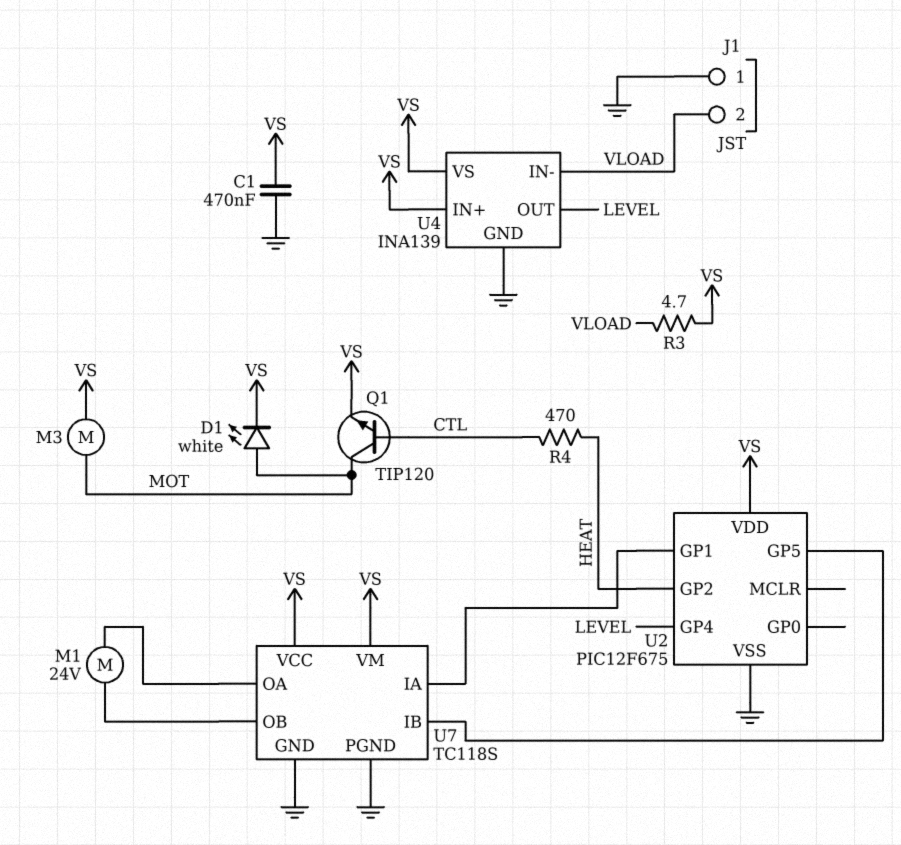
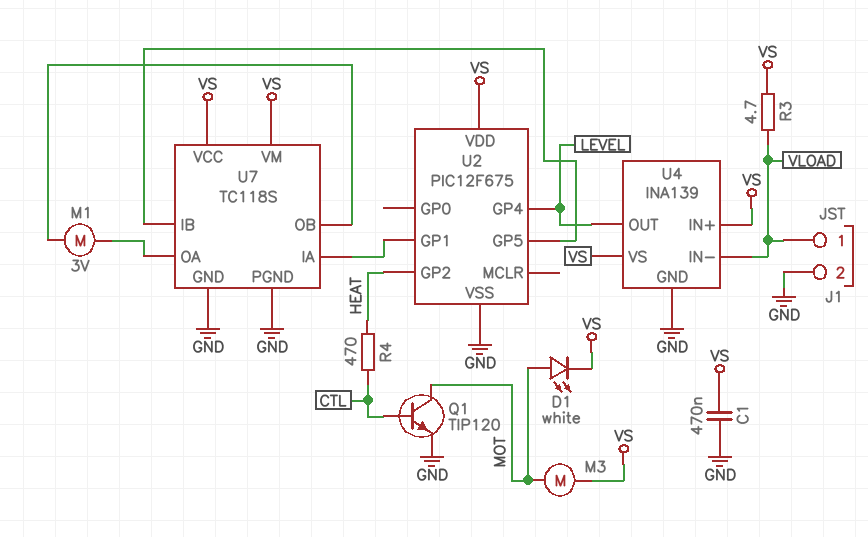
J1 pin 1: GND -> VLOAD
J1 pin 2: VLOAD -> GND
M1: motor 24V (U7/OA, U7/OB) -> motor 3V (U7/OA, U7/OB)
Q1: NPN TIP120 (B CTL, C MOT, E VS) -> NPN TIP120 (B CTL, C MOT, E GND)

